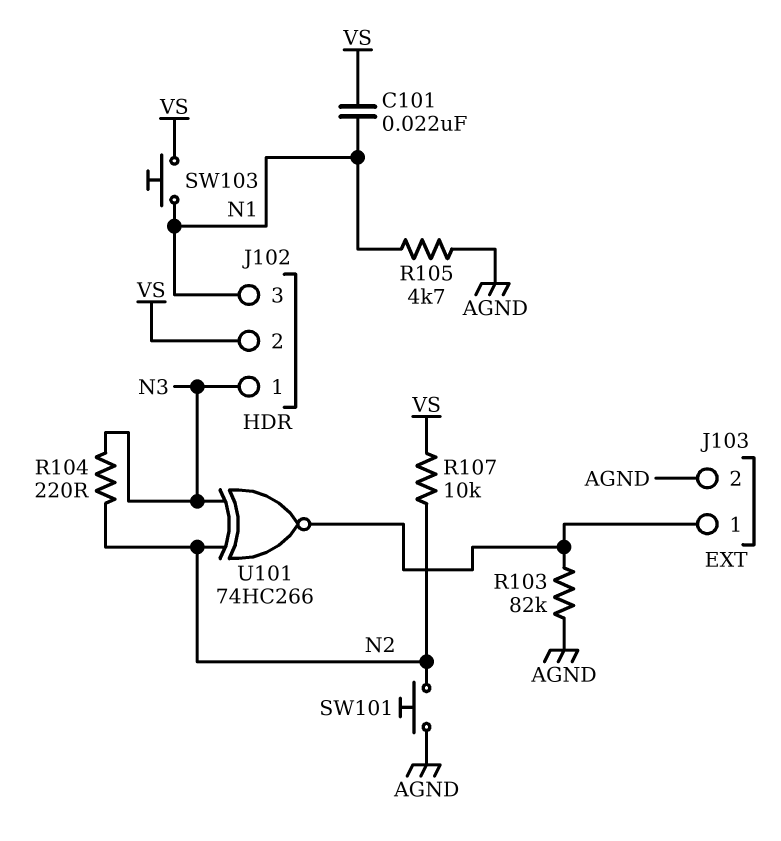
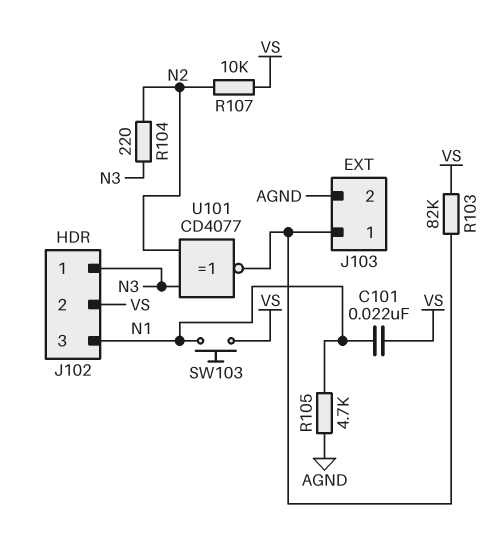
R103: 82k (AGND, J103/1) -> 82k (J103/1, VS)
SW101: button (AGND, N2) -> none
U101: XNOR 74HC266 (in N2, in N3, out J103/1) -> XNOR CD4077 (in N2, in N3, out J103/1)

